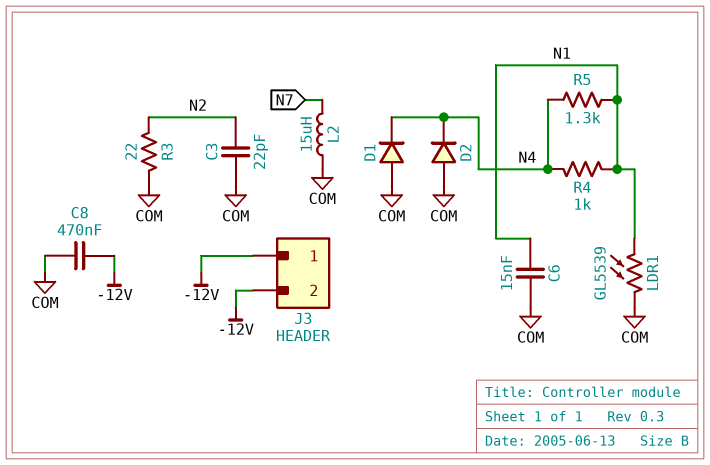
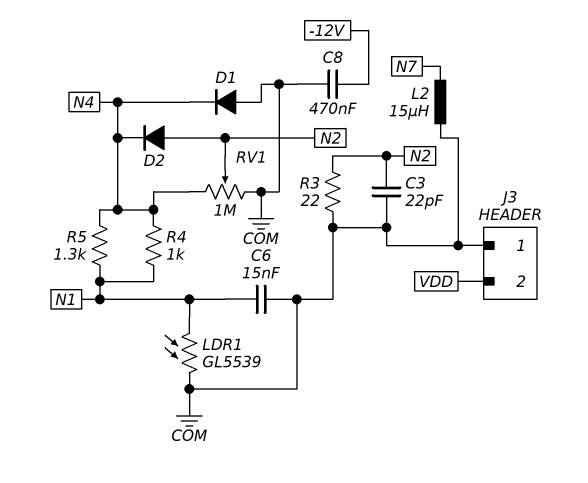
D2: diode (A COM, K N4) -> diode (A N2, K N4)
J3 pin 1: -12V -> COM
J3 pin 2: -12V -> VDD
RV1: none -> 1M (COM, N4, wiper N2)

